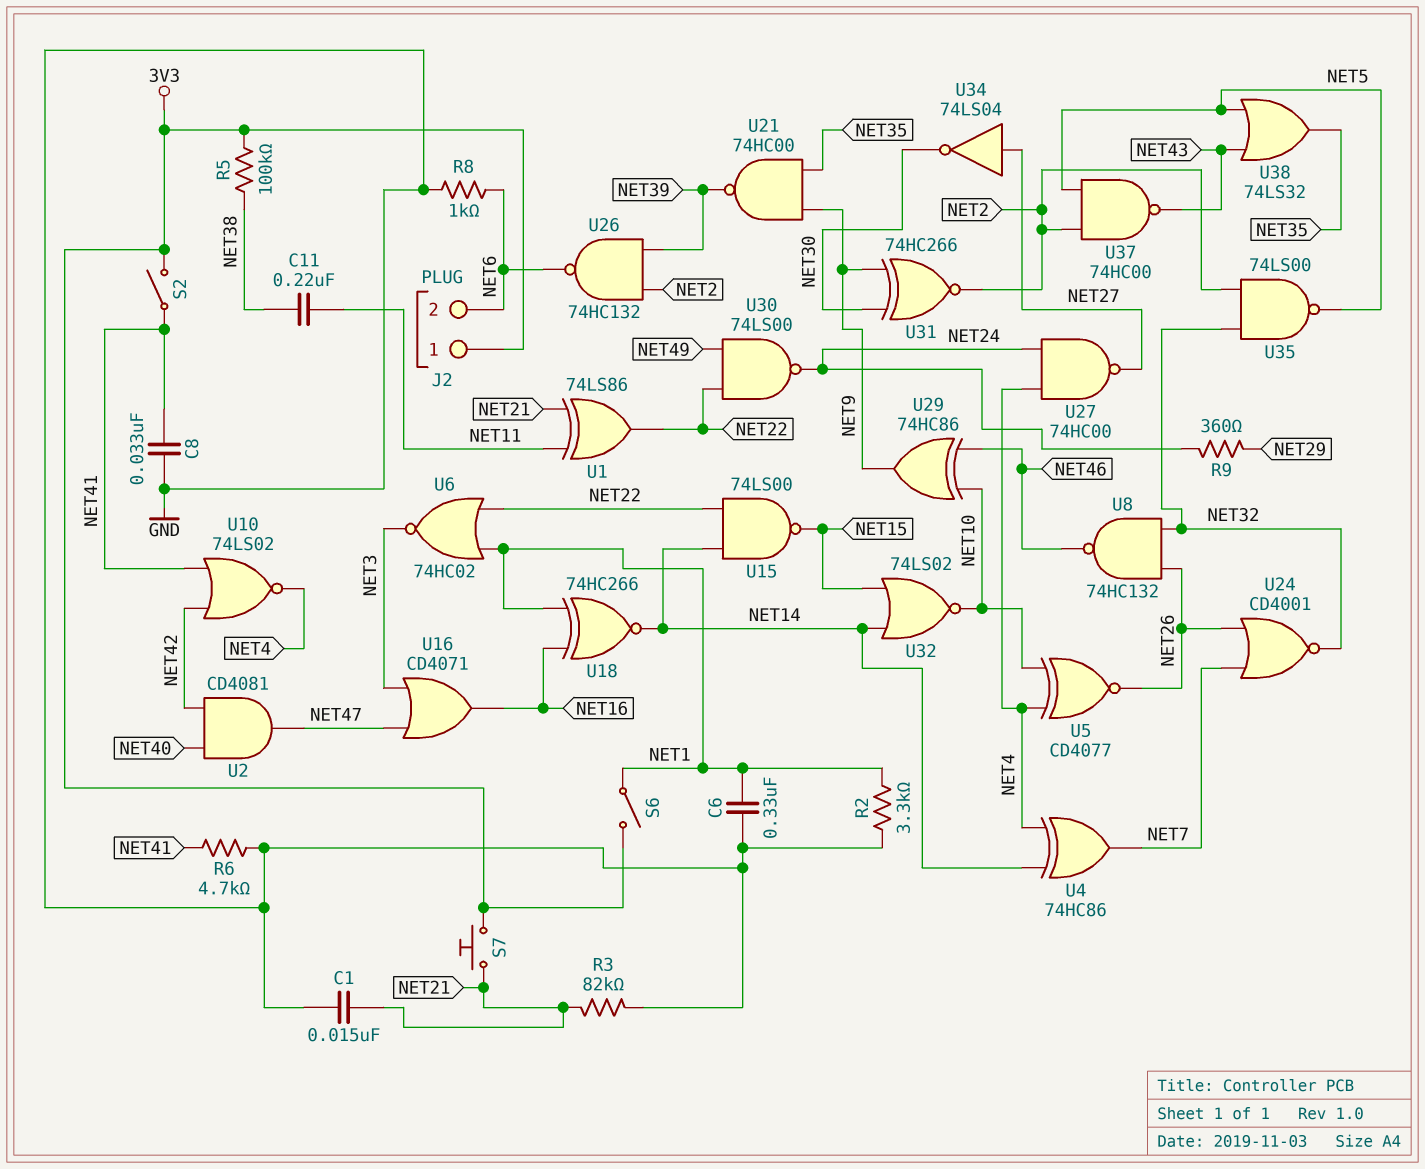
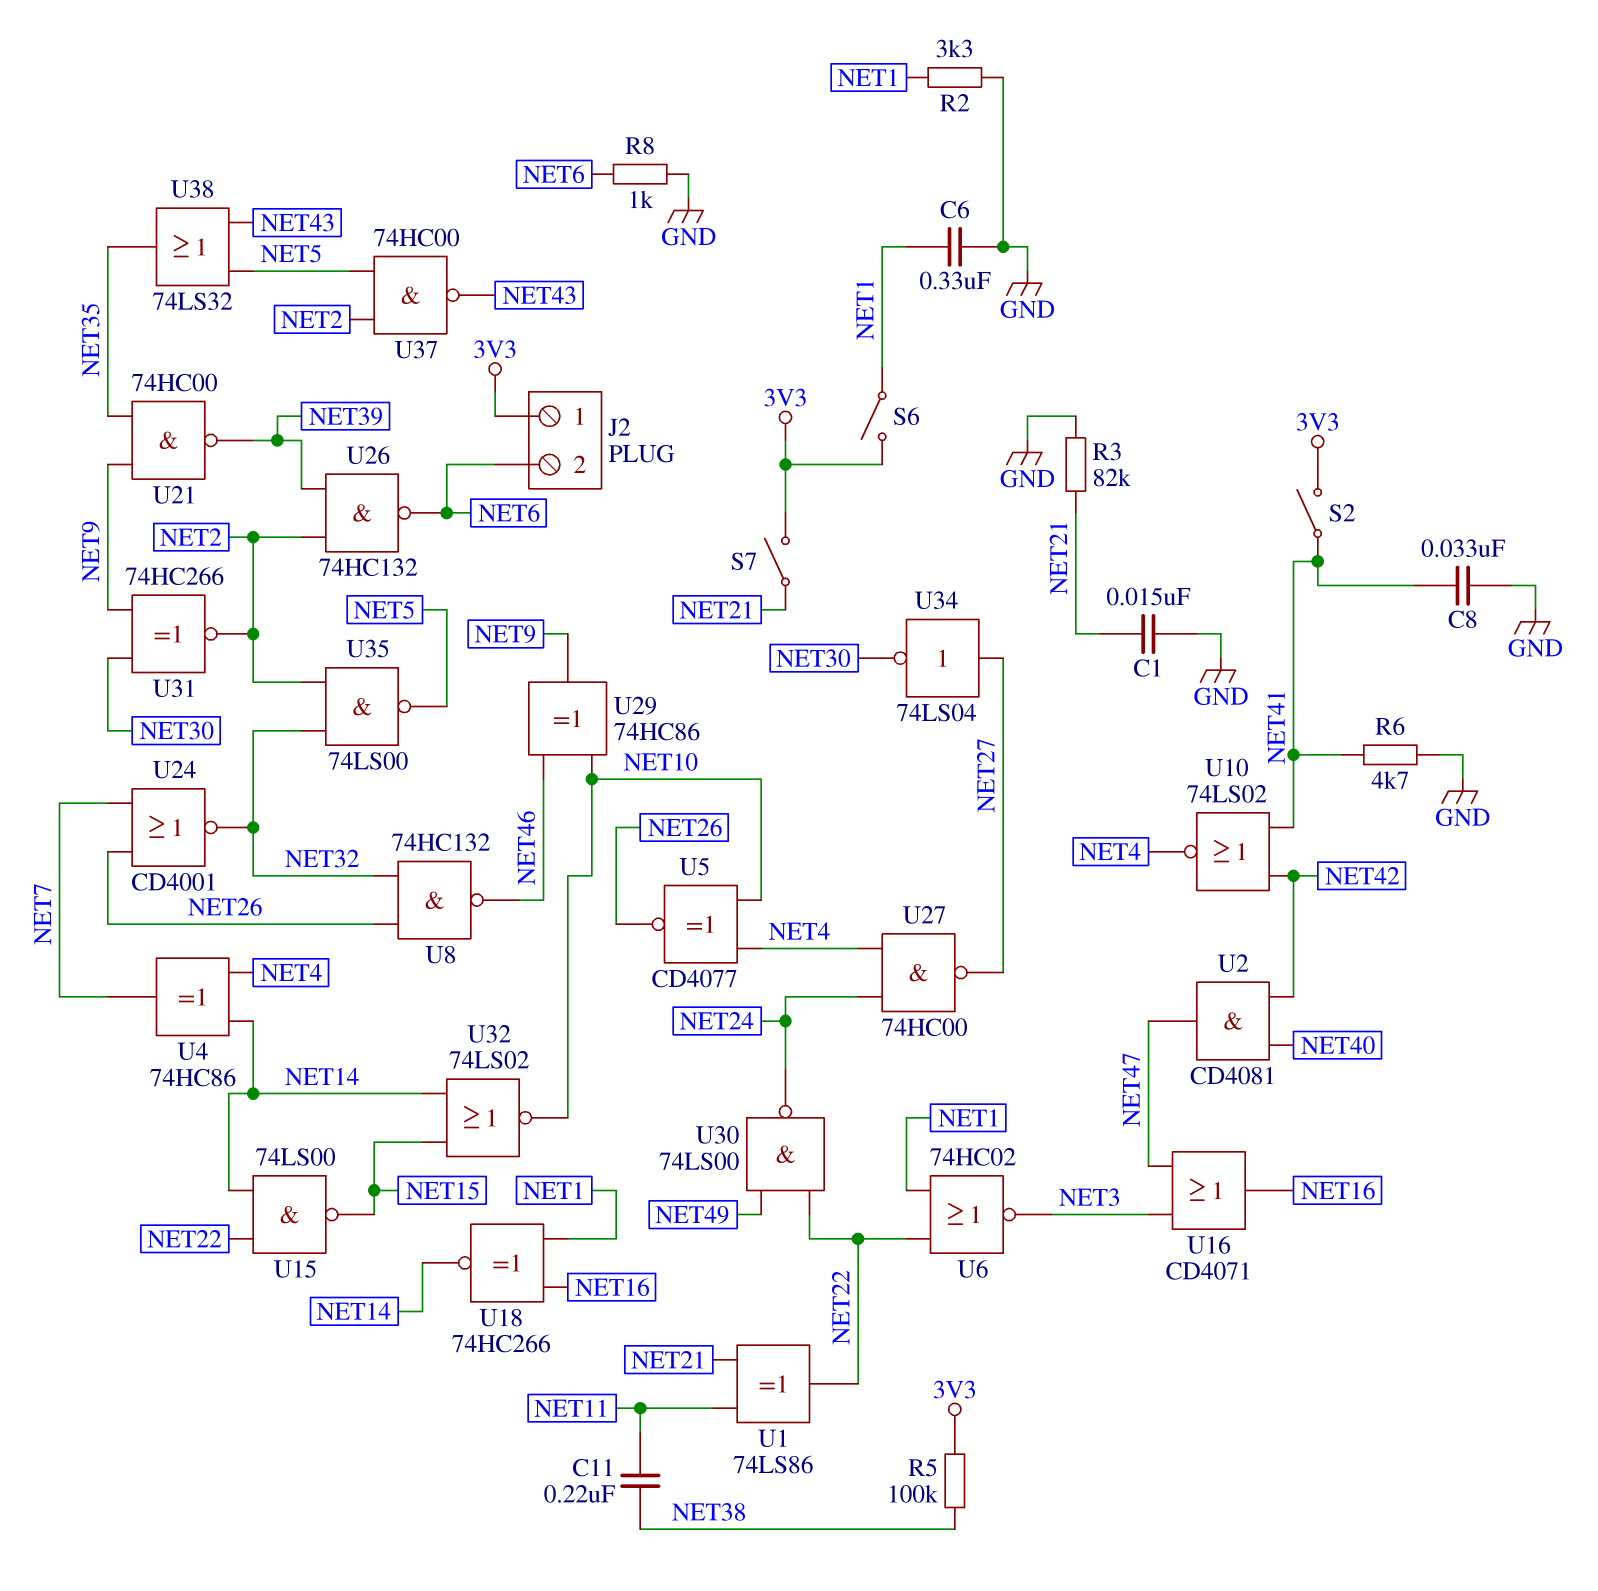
R9: 360 (NET24, NET29) -> none
S7: button (3V3, NET21) -> switch (3V3, NET21)

